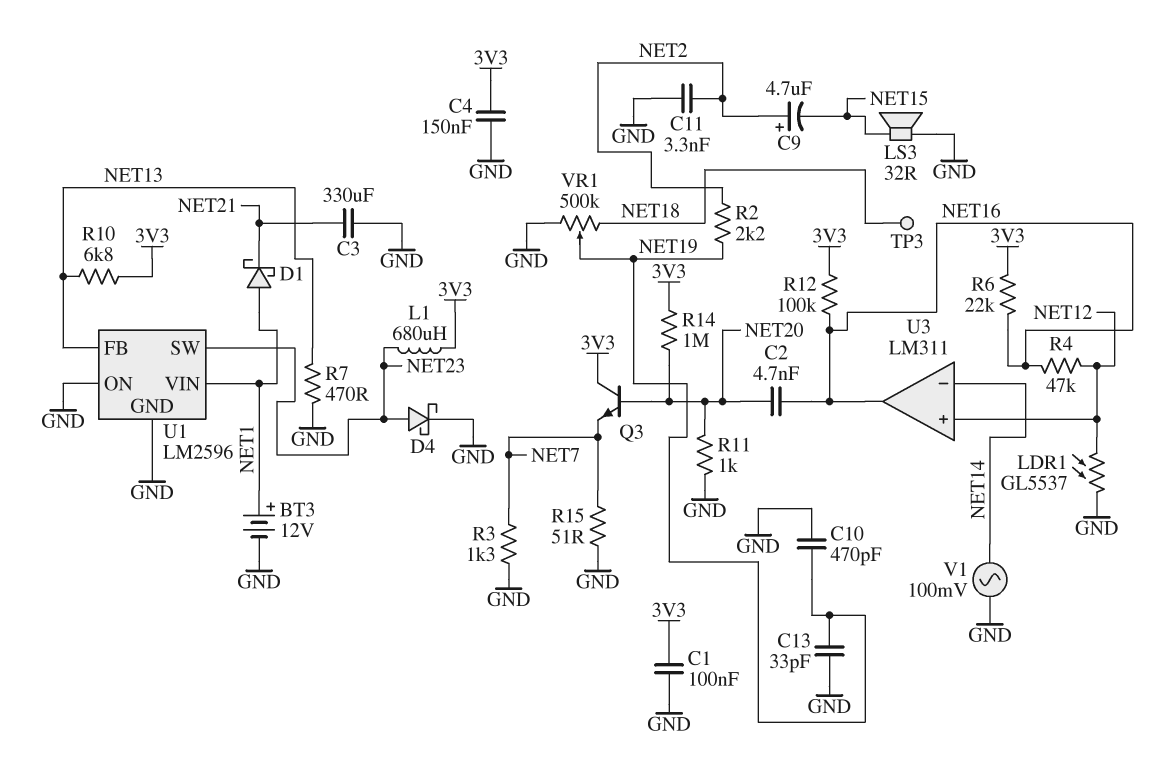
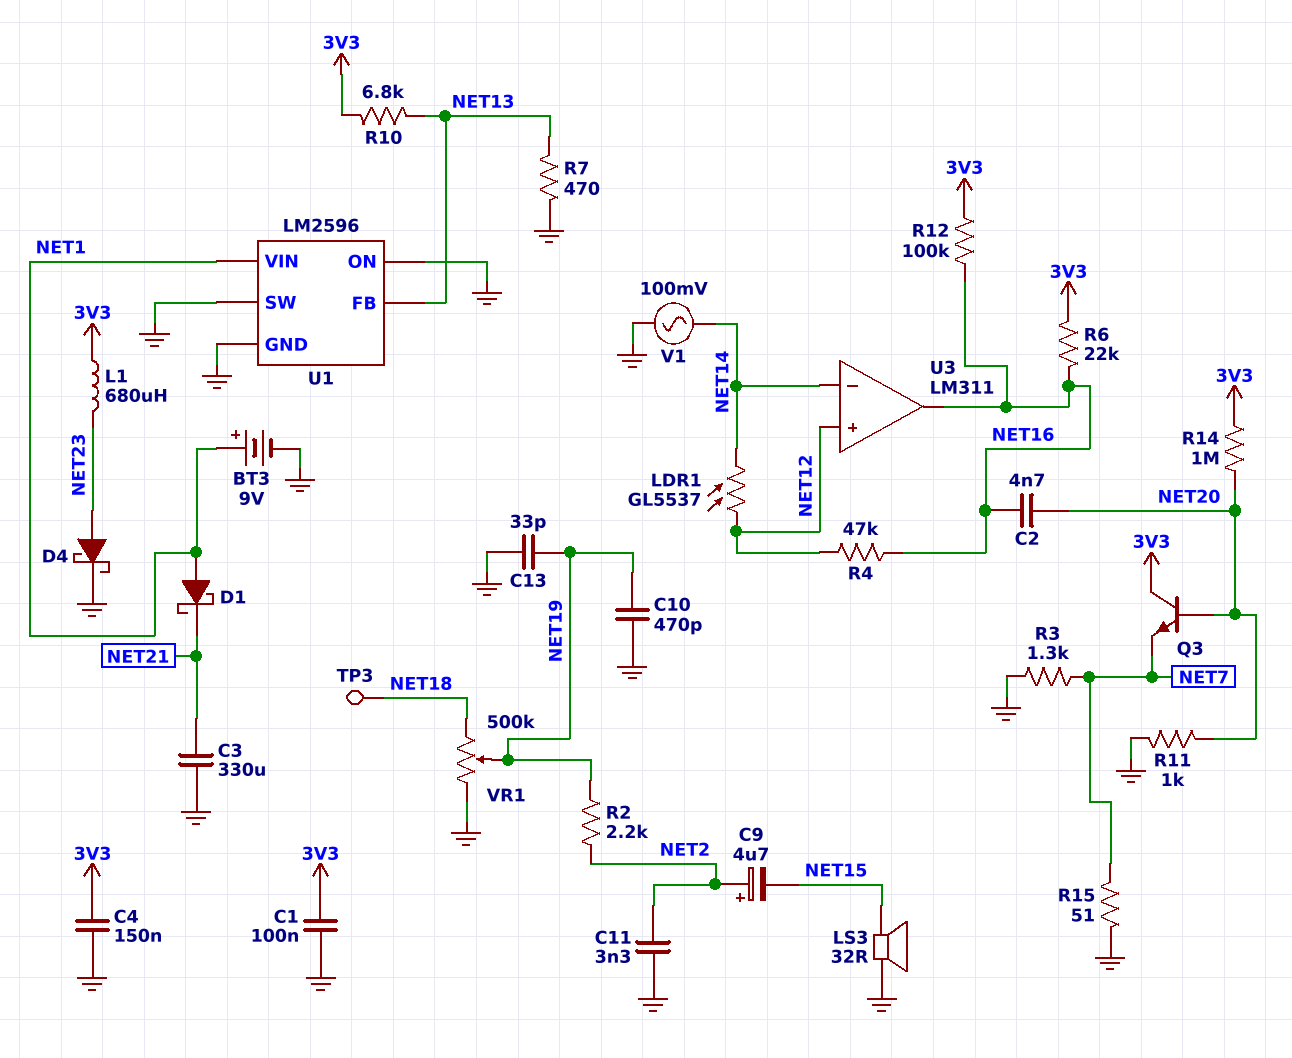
BT3: 12V (plus NET1, minus GND) -> 9V (plus NET1, minus GND)
LDR1: GL5537 (GND, NET12) -> GL5537 (NET12, NET14)
U1 pin SW: NET23 -> GND

